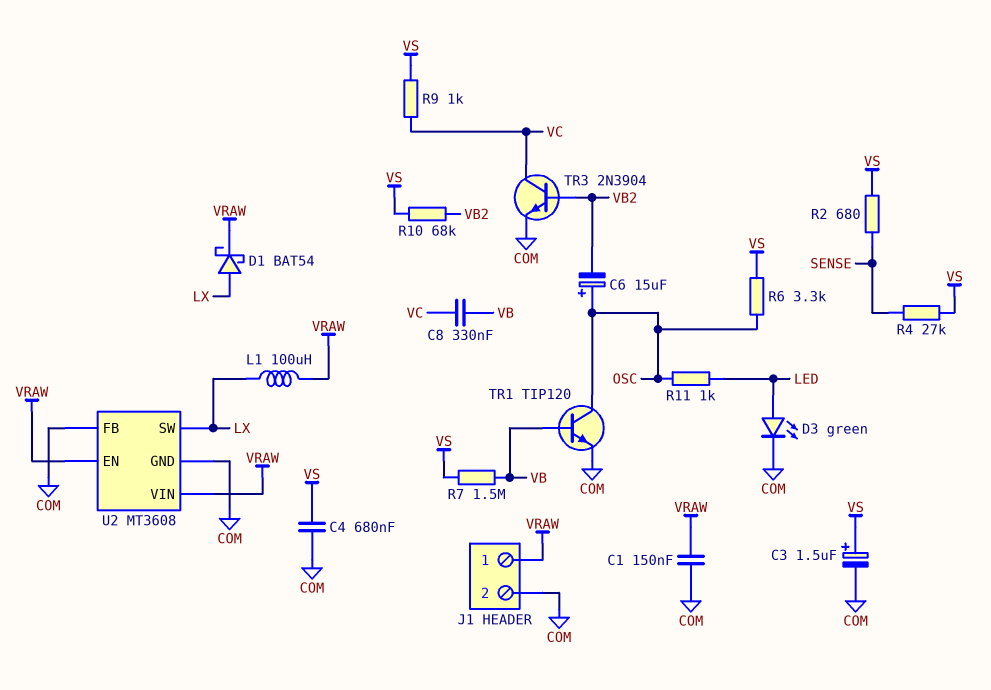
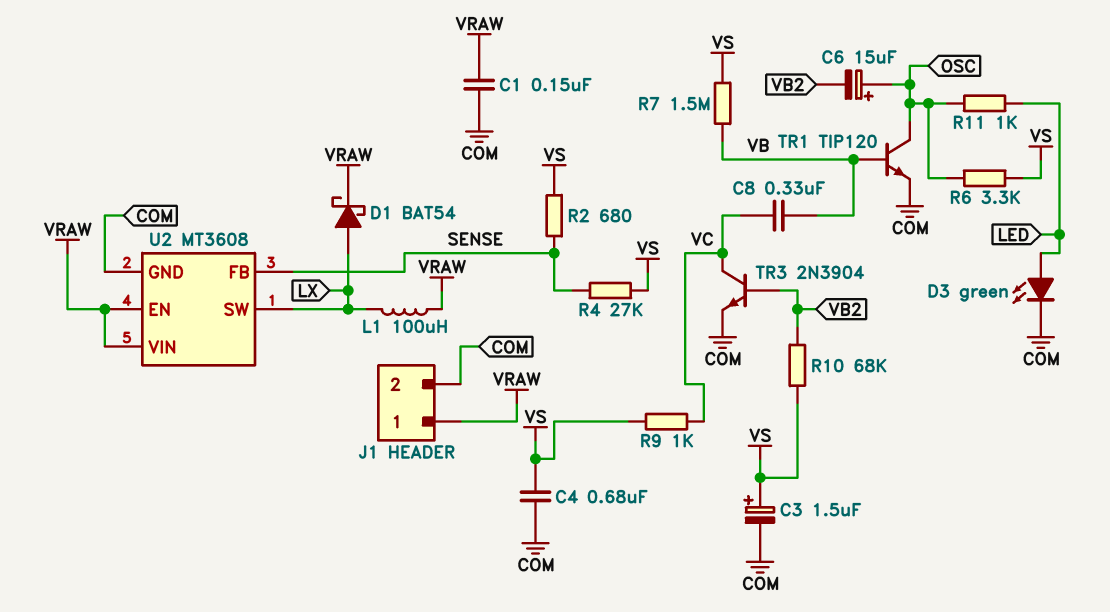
U2 pin FB: COM -> SENSE

